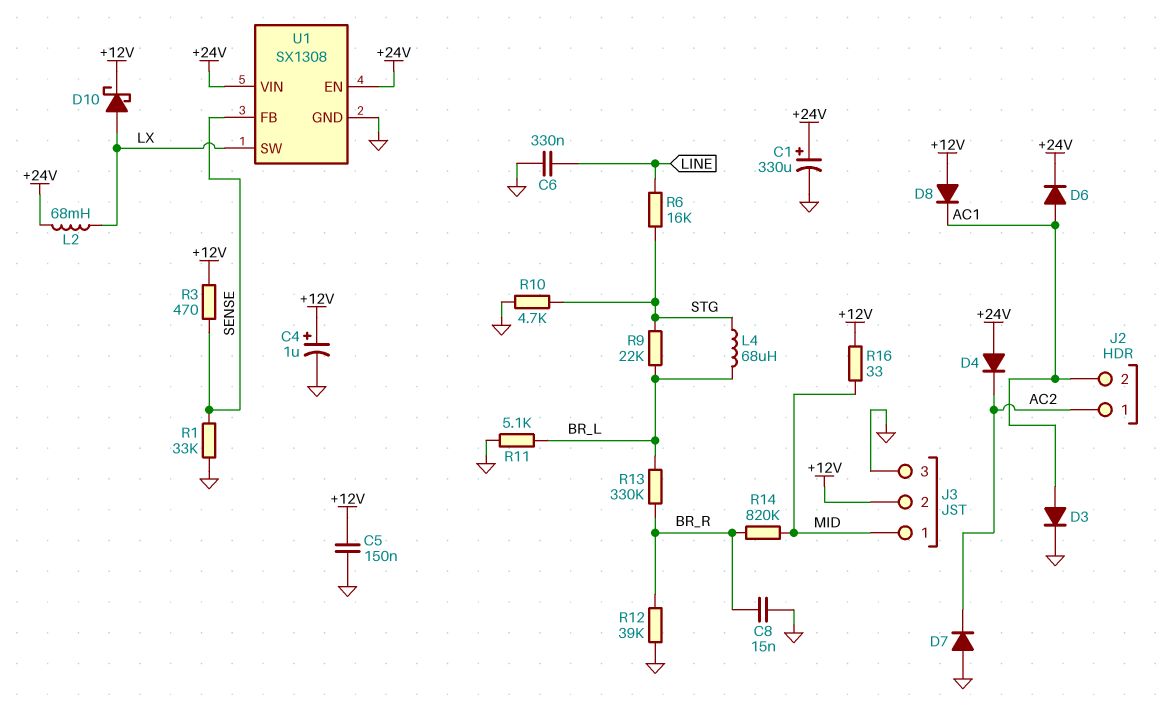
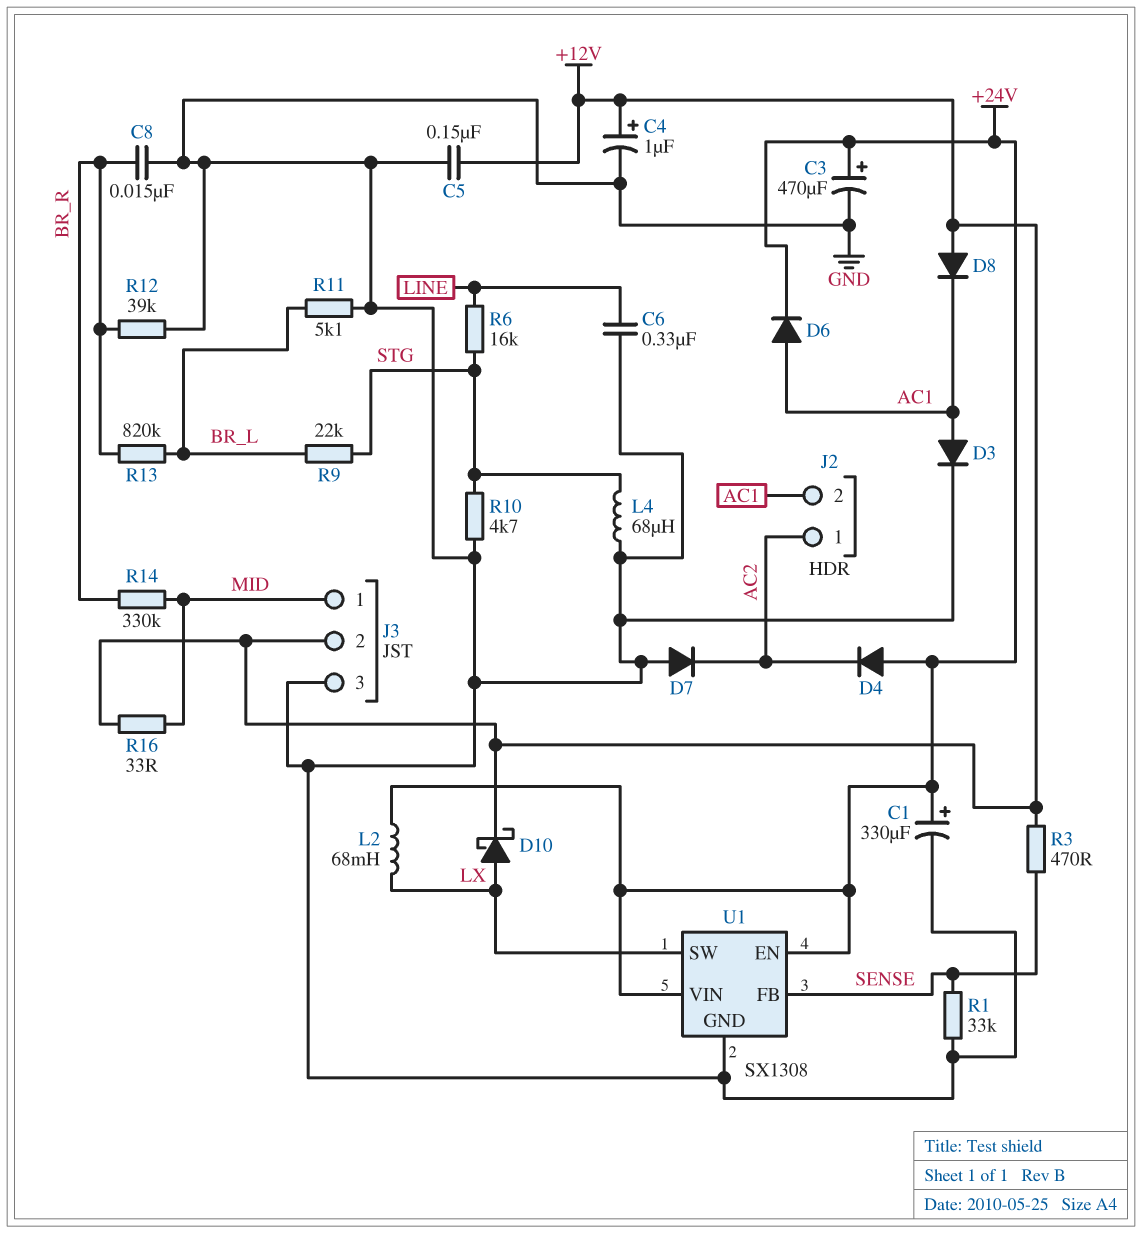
C3: none -> 470uF (plus +24V, minus GND)
L4: 68uH (BR_L, STG) -> 68uH (GND, STG)
R13: 330k (BR_L, BR_R) -> 820k (BR_L, BR_R)
R14: 820k (BR_R, MID) -> 330k (BR_R, MID)

